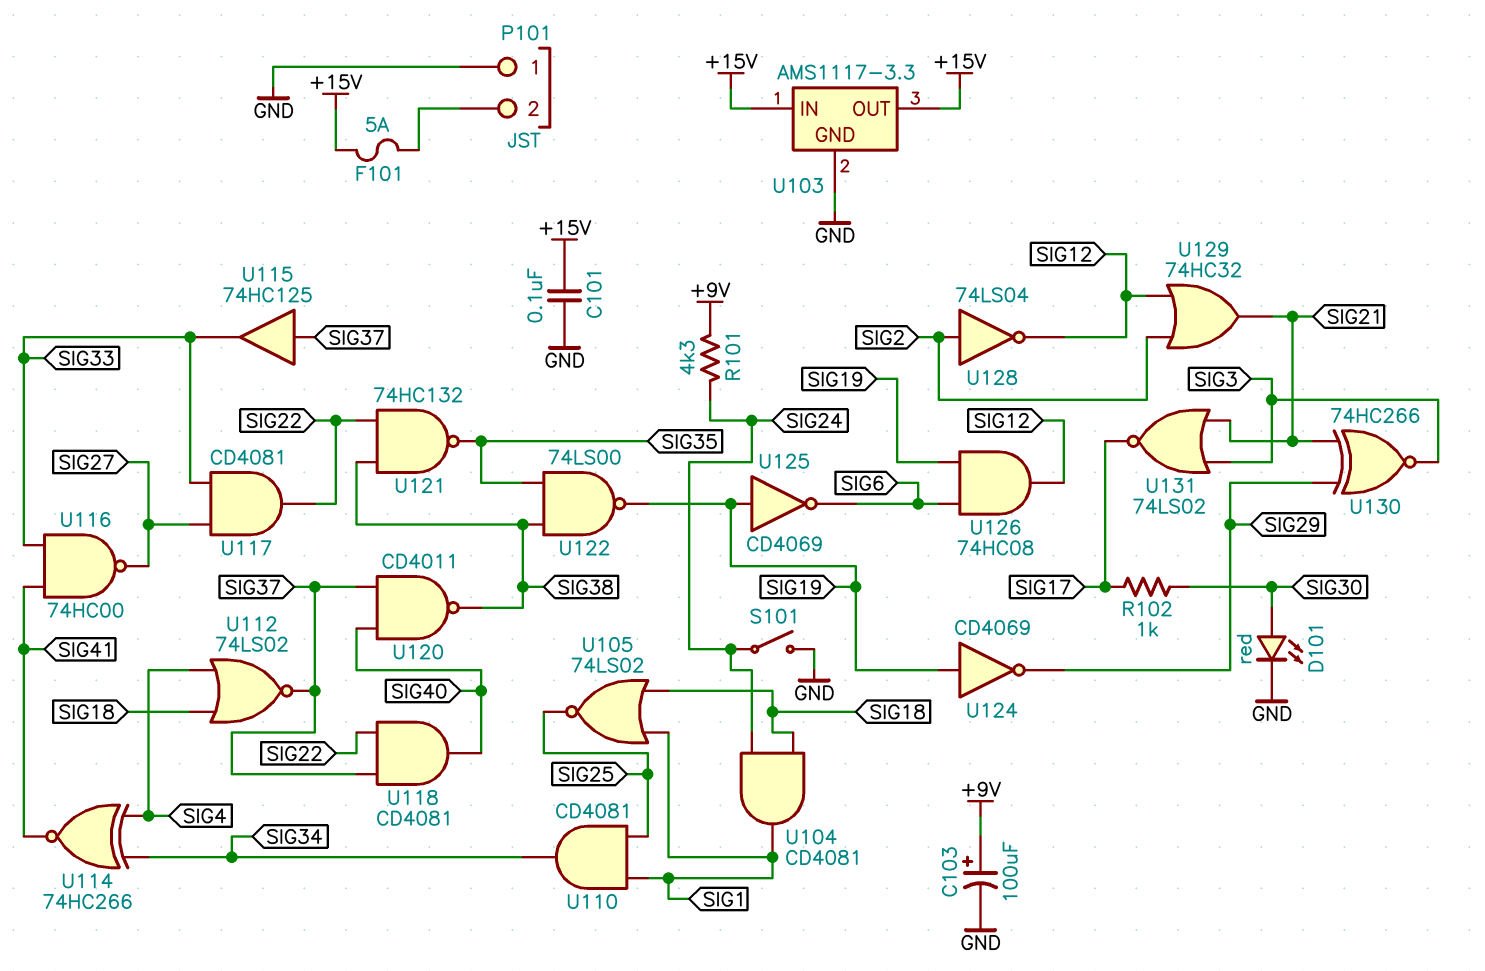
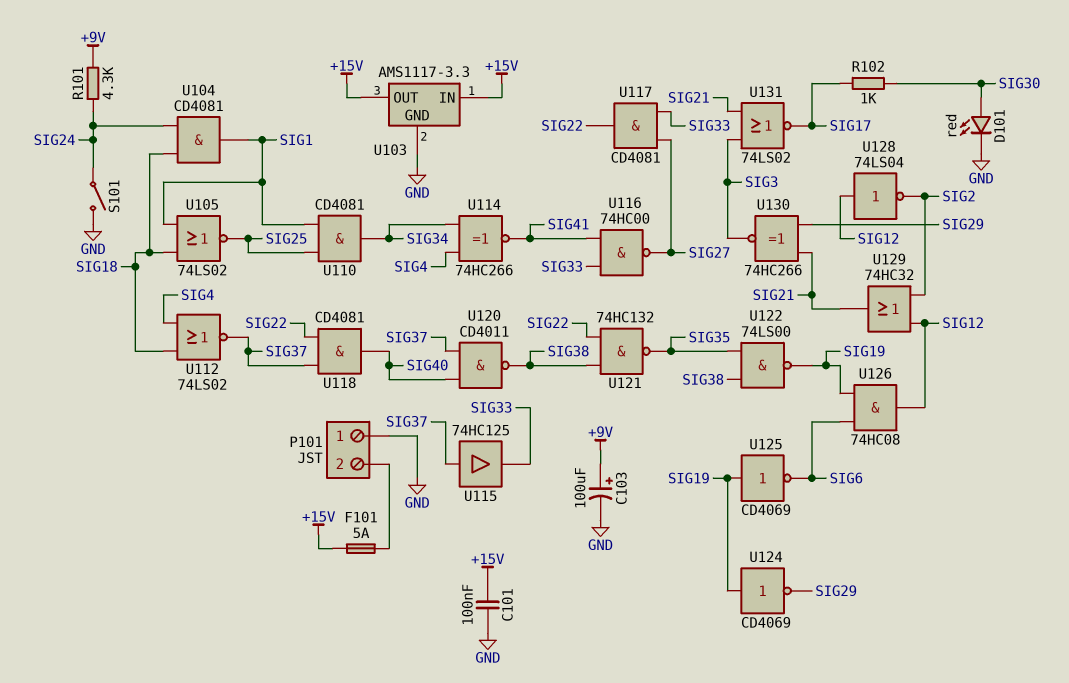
U128: NOT 74LS04 (in SIG2, out SIG12) -> NOT 74LS04 (in SIG12, out SIG2)

